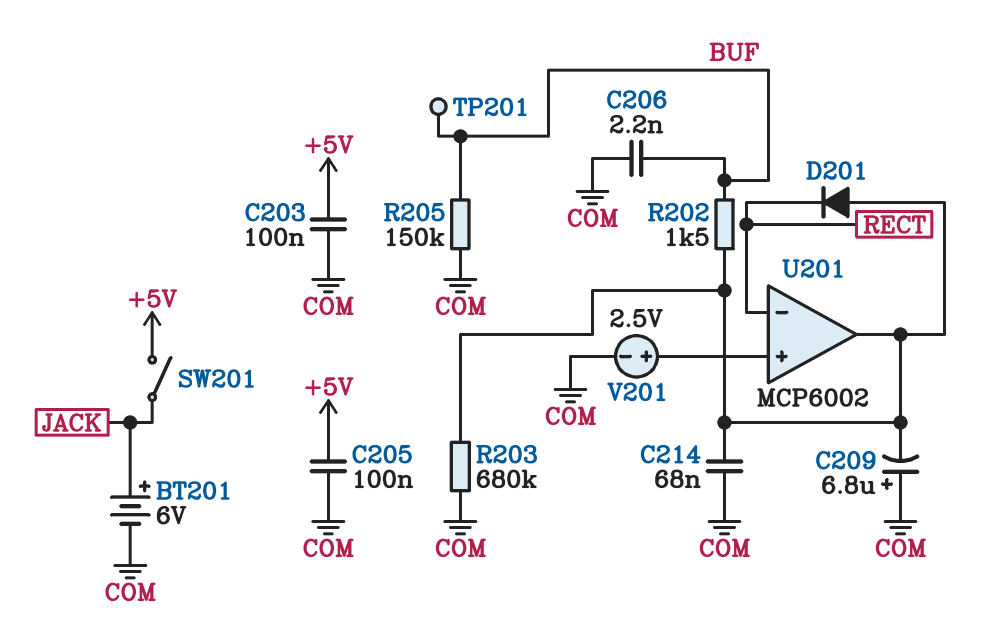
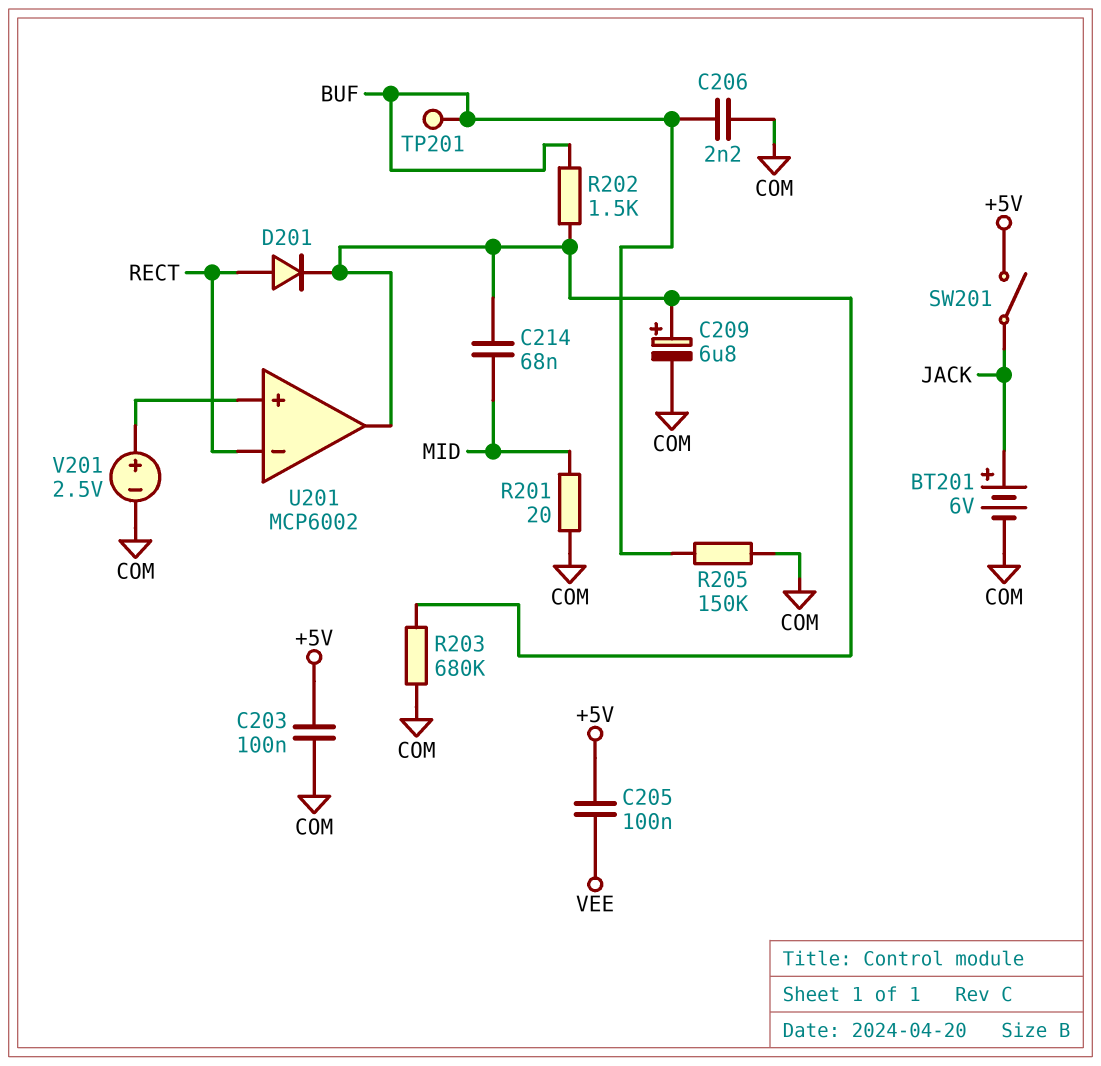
C205: 100nF (+5V, COM) -> 100nF (+5V, VEE)
C209: 6.8uF (plus COM, minus U201/out) -> 6.8uF (plus U201/out, minus COM)
C214: 68nF (COM, U201/out) -> 68nF (MID, U201/out)
D201: diode (A U201/out, K RECT) -> diode (A RECT, K U201/out)
R201: none -> 20 (COM, MID)

